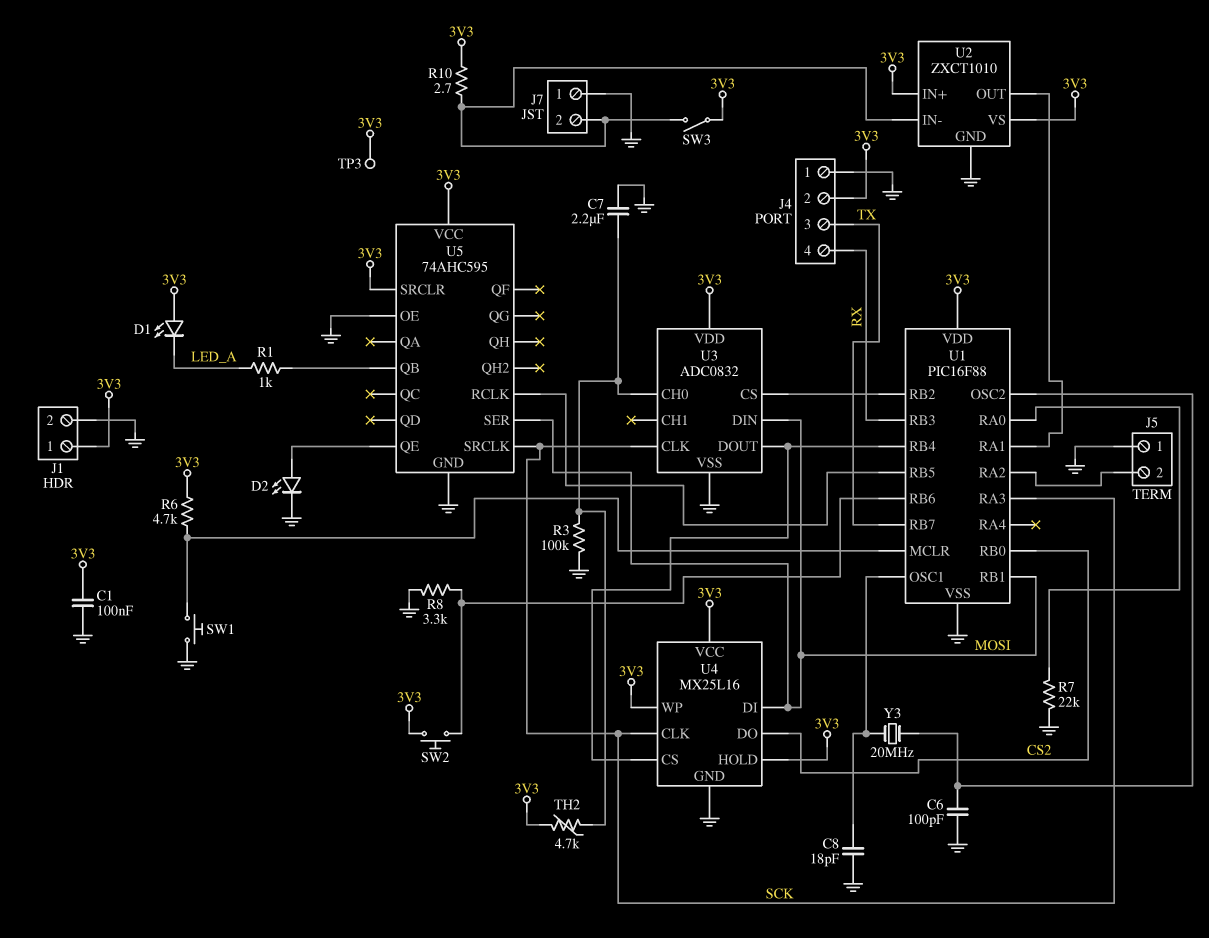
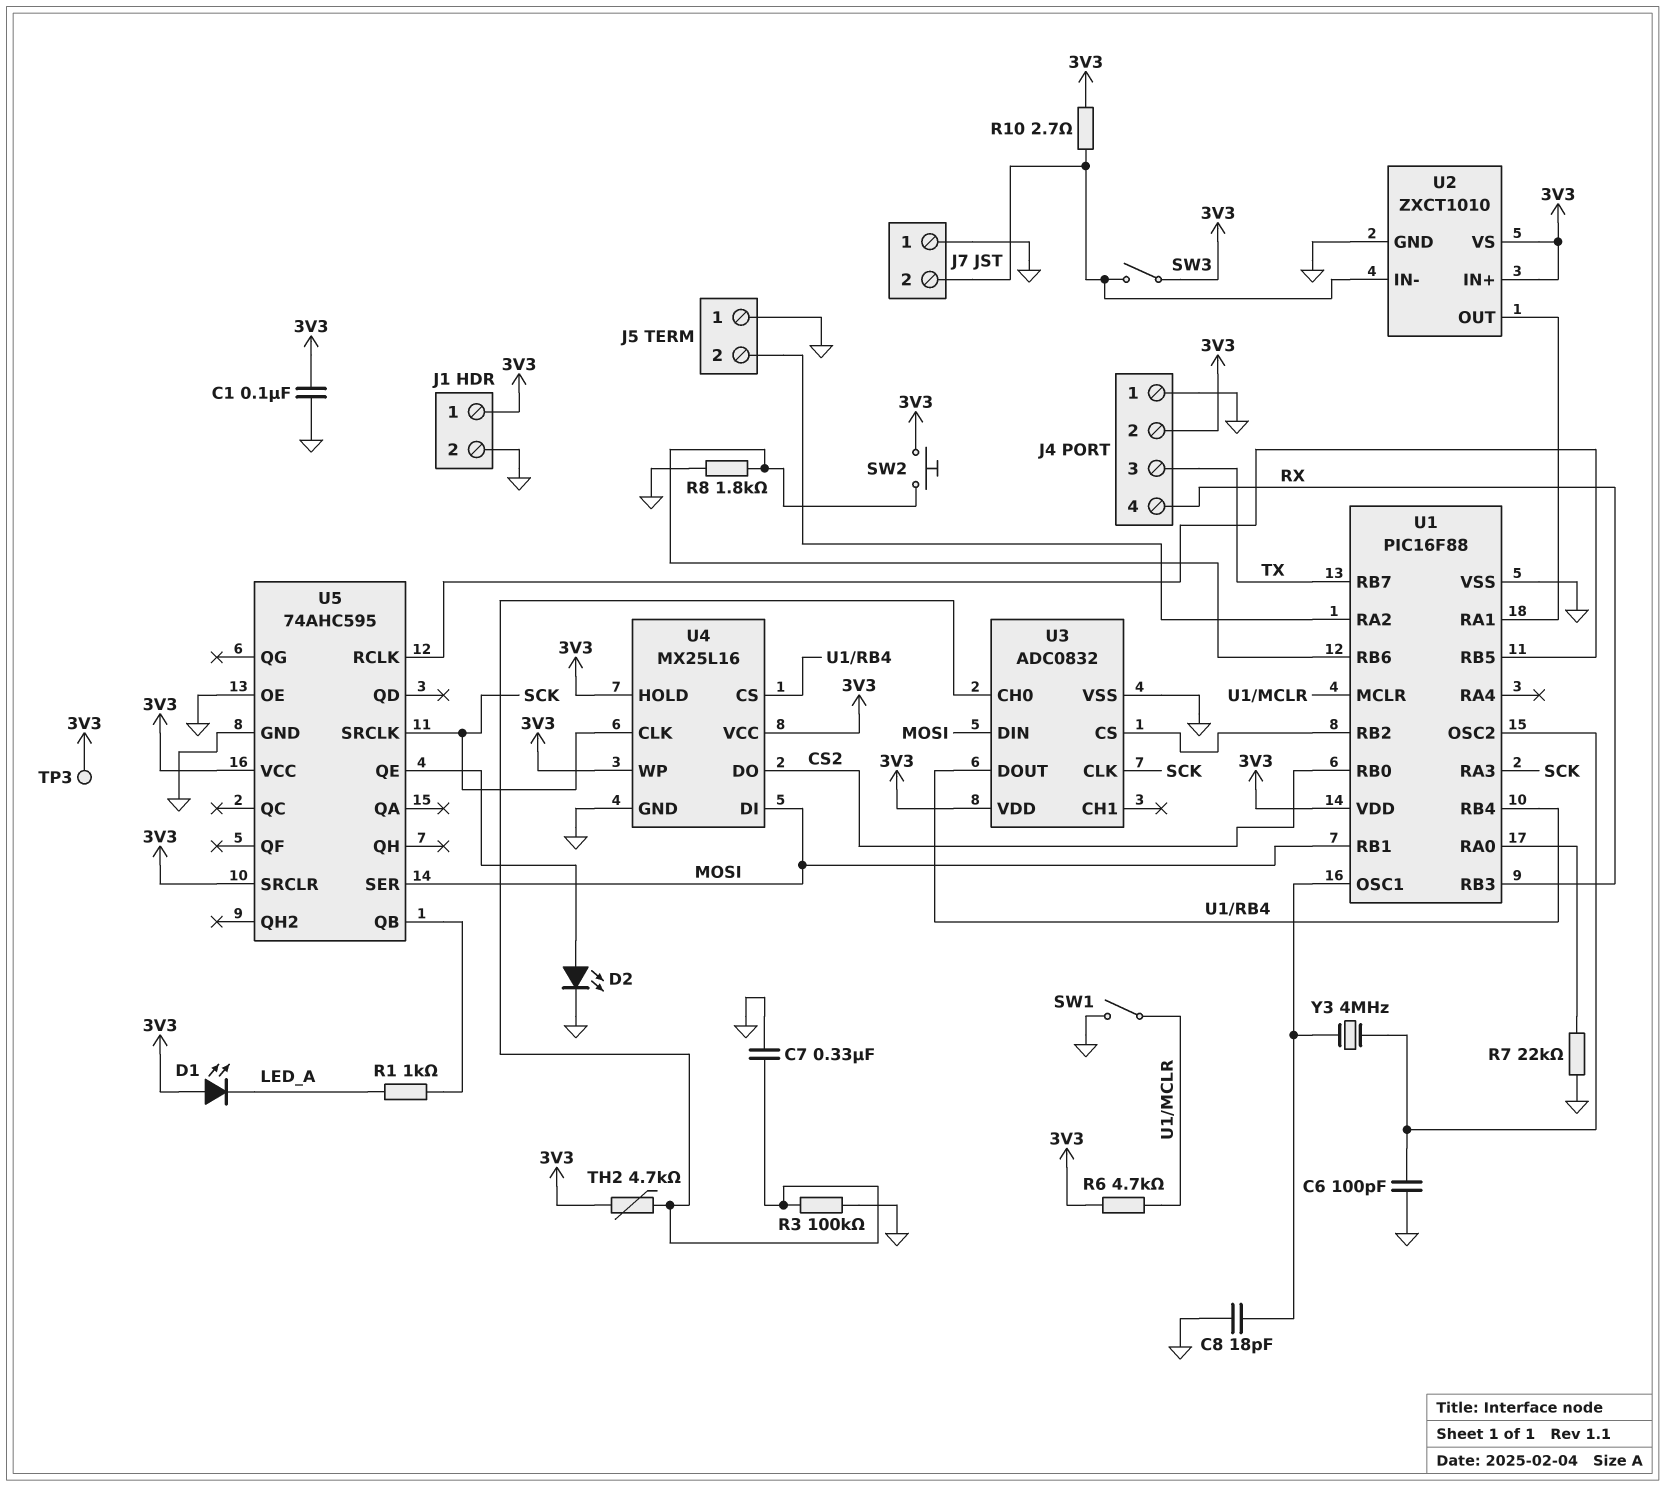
C7: 2.2uF (GND, U3/CH0) -> 330nF (GND, U3/CH0)
R8: 3.3k (GND, U1/RB6) -> 1.8k (GND, U1/RB6)
SW1: button (GND, U1/MCLR) -> switch (GND, U1/MCLR)
Y3: 20MHz (U1/OSC1, U1/OSC2) -> 4MHz (U1/OSC1, U1/OSC2)

